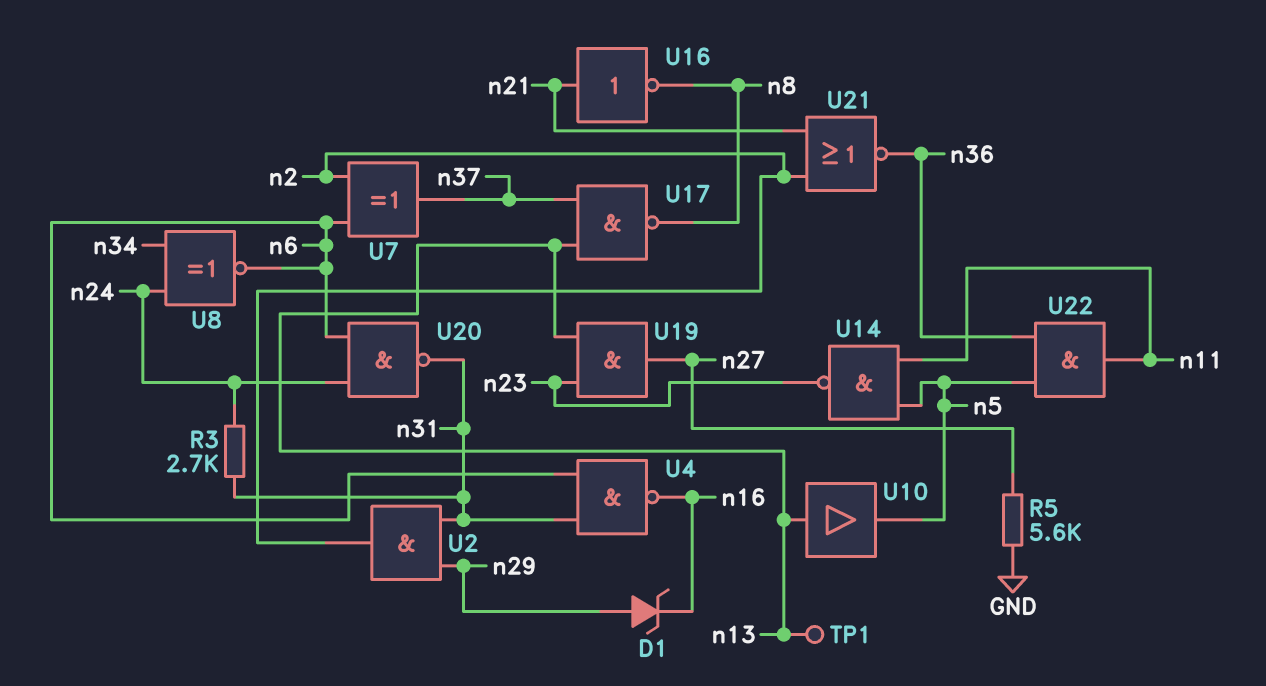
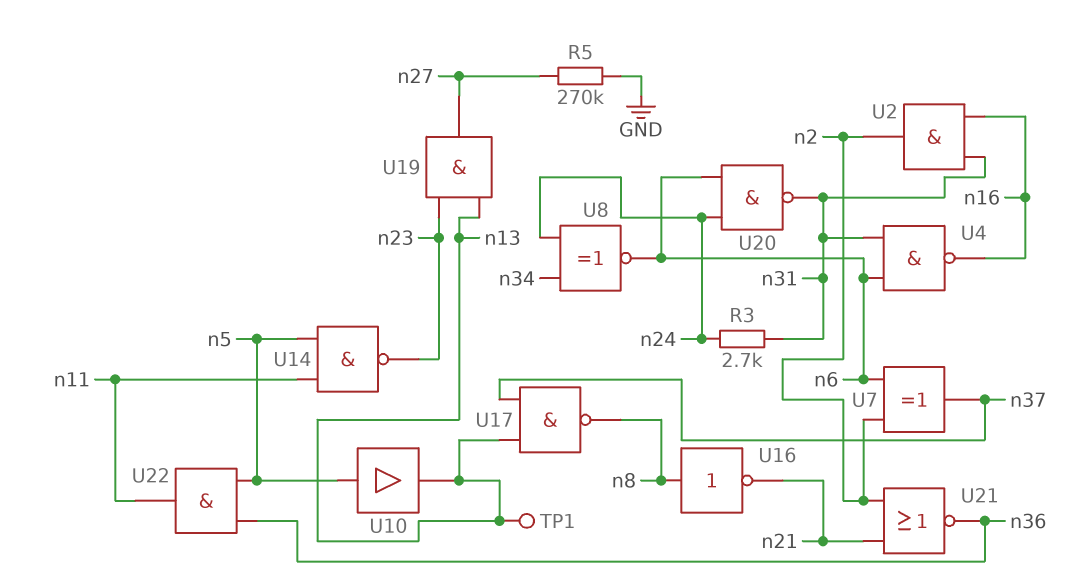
D1: zener (A n29, K n16) -> none
R5: 5.6k (GND, n27) -> 270k (GND, n27)
U2: AND (in n29, in n31, out n2) -> AND (in n16, in n31, out n2)
U10: buffer (in n13, out n5) -> buffer (in n5, out n13)
U16: NOT (in n21, out n8) -> NOT (in n8, out n21)

